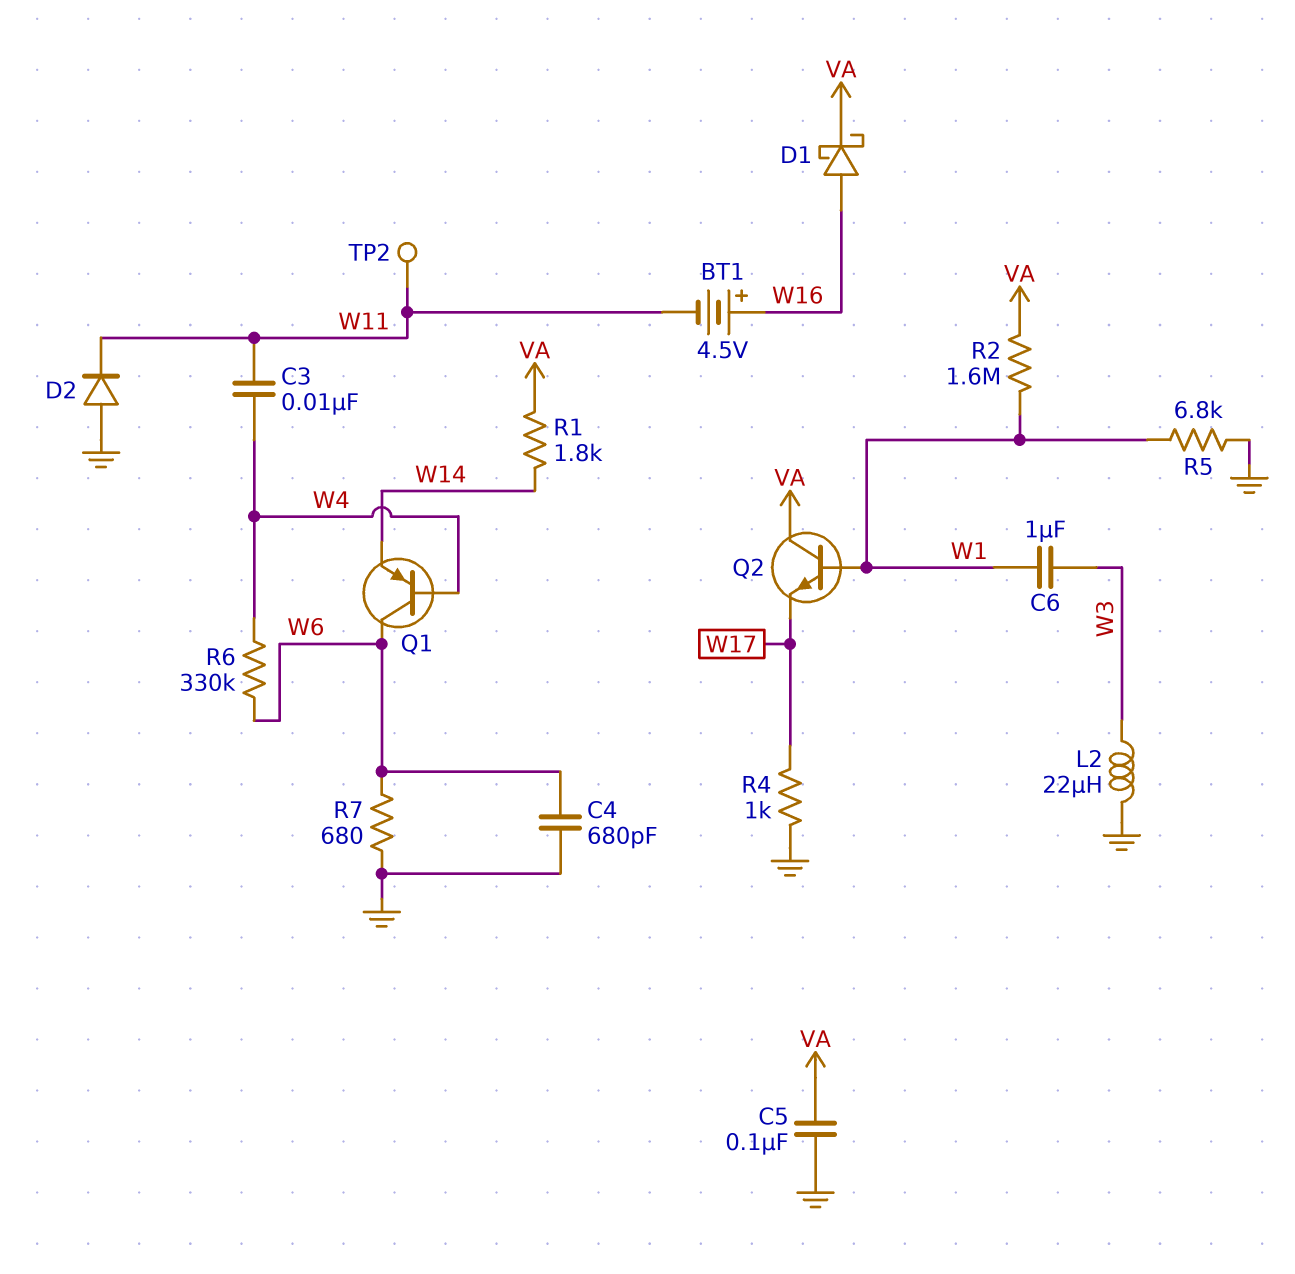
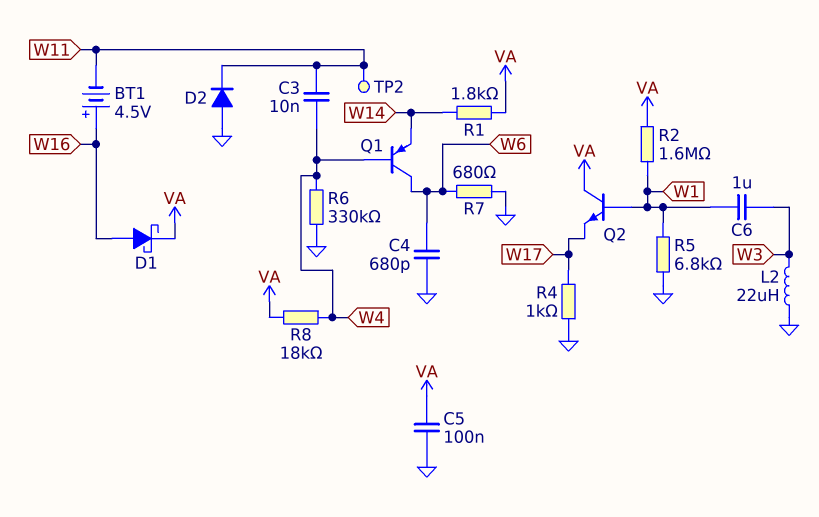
R6: 330k (W4, W6) -> 330k (GND, W4)
R8: none -> 18k (VA, W4)

